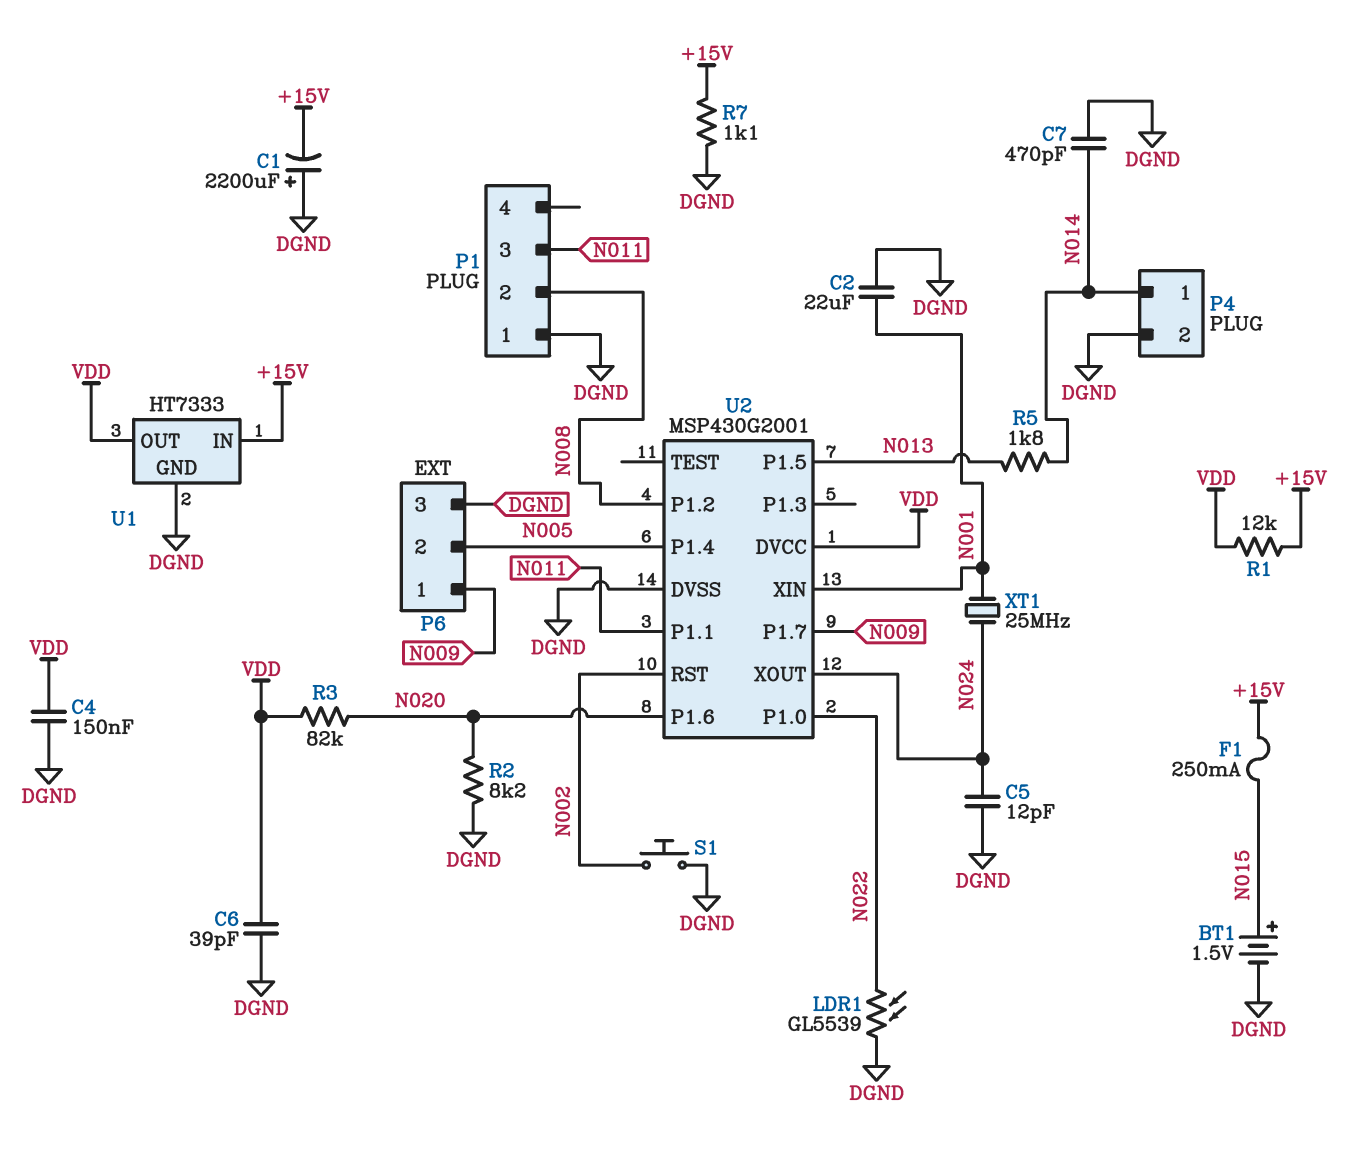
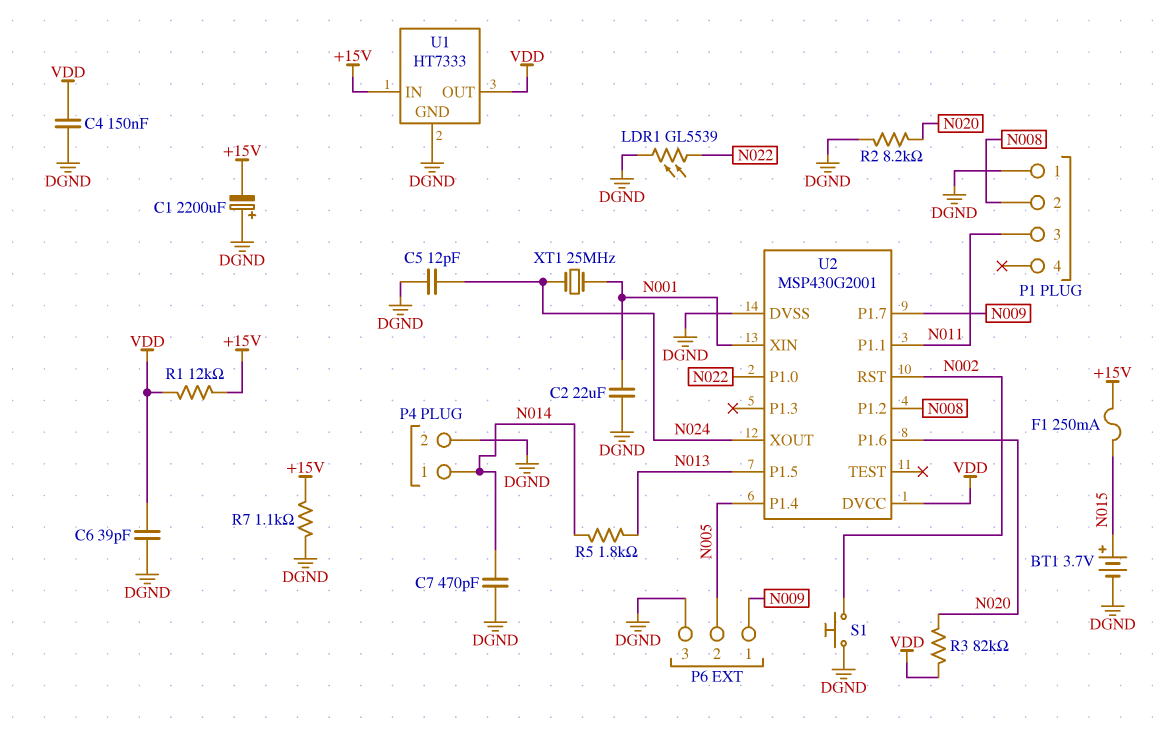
BT1: 1.5V (plus N015, minus DGND) -> 3.7V (plus N015, minus DGND)

